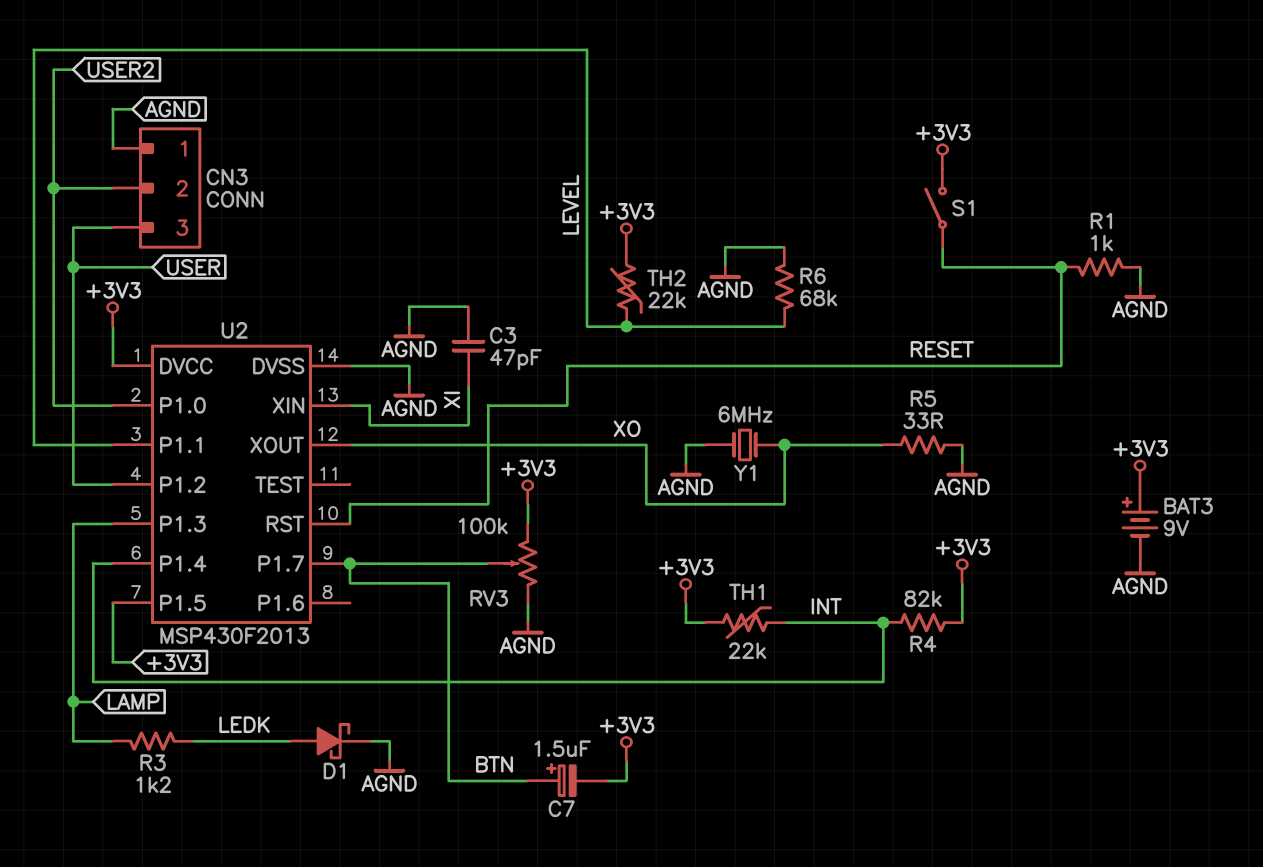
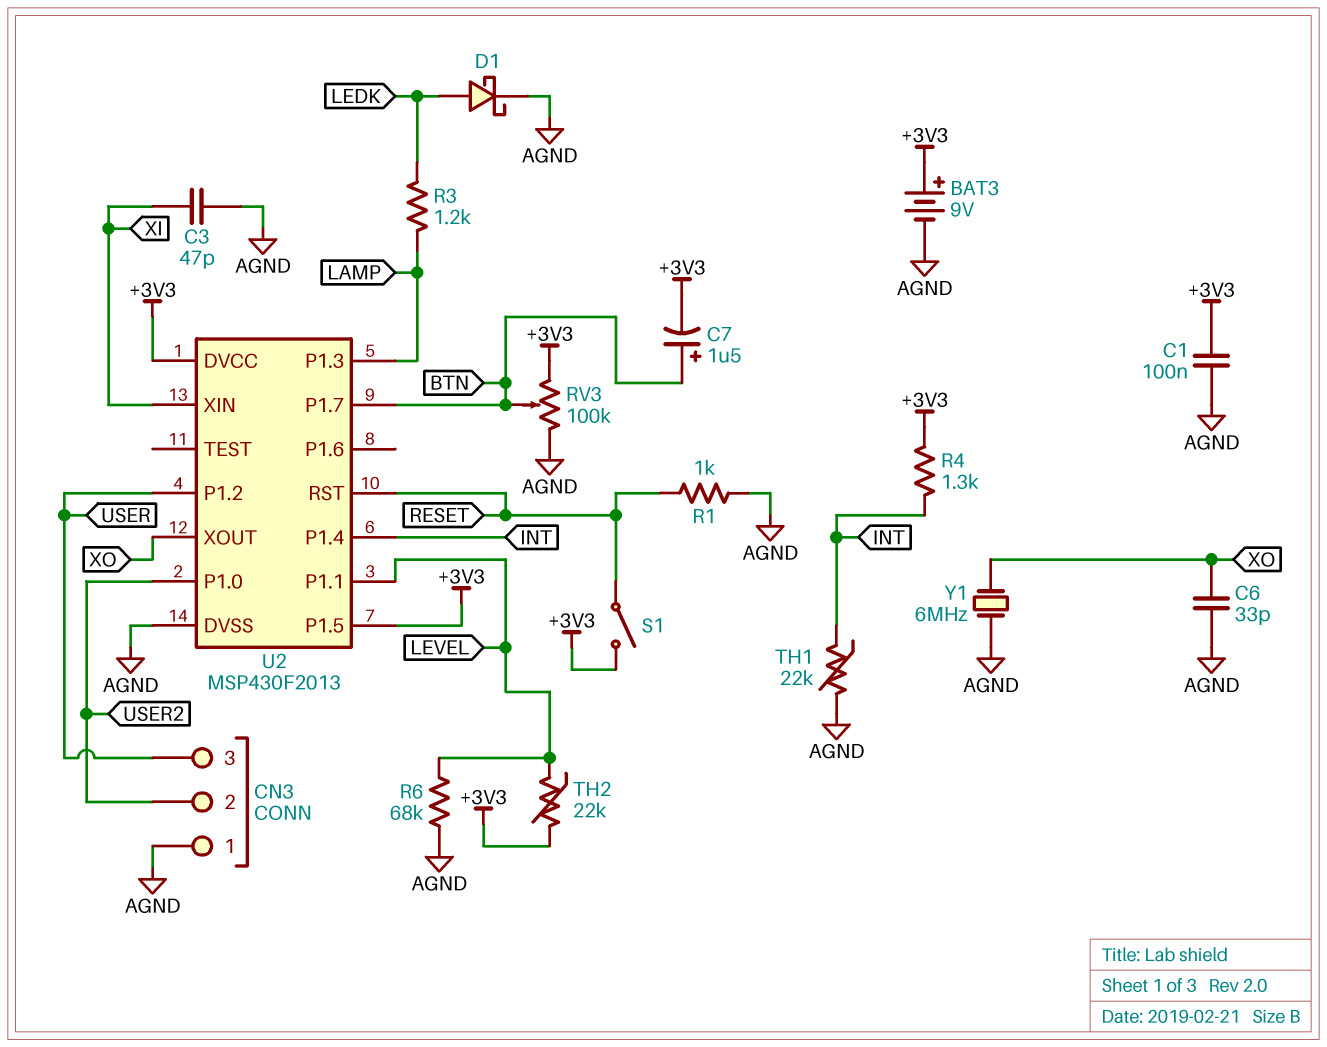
C1: none -> 100nF (+3V3, AGND)
C6: none -> 33pF (AGND, XO)
R4: 82k (+3V3, INT) -> 1.3k (+3V3, INT)
R5: 33 (AGND, XO) -> none
TH1: 22k (+3V3, INT) -> 22k (AGND, INT)

